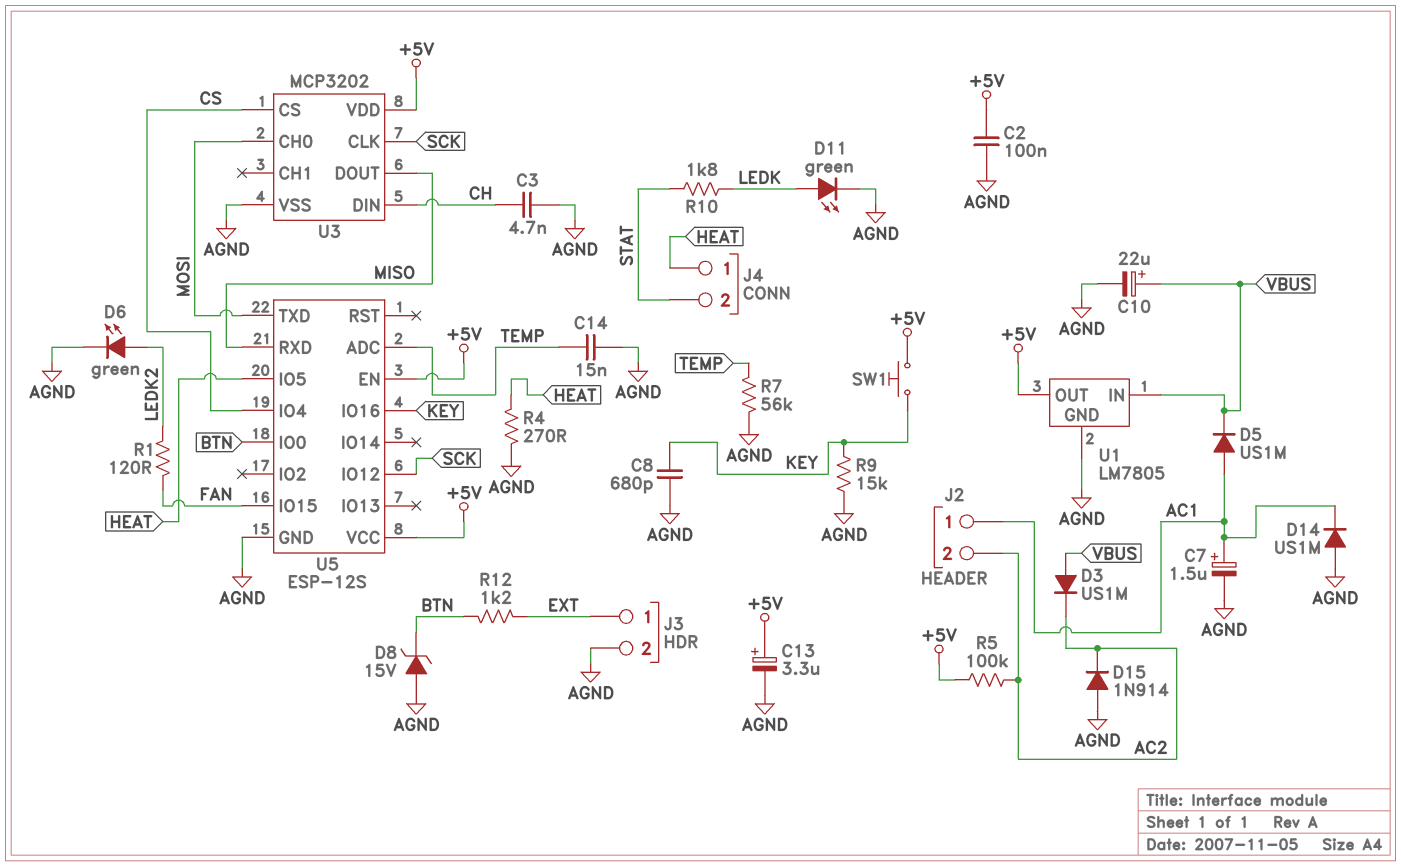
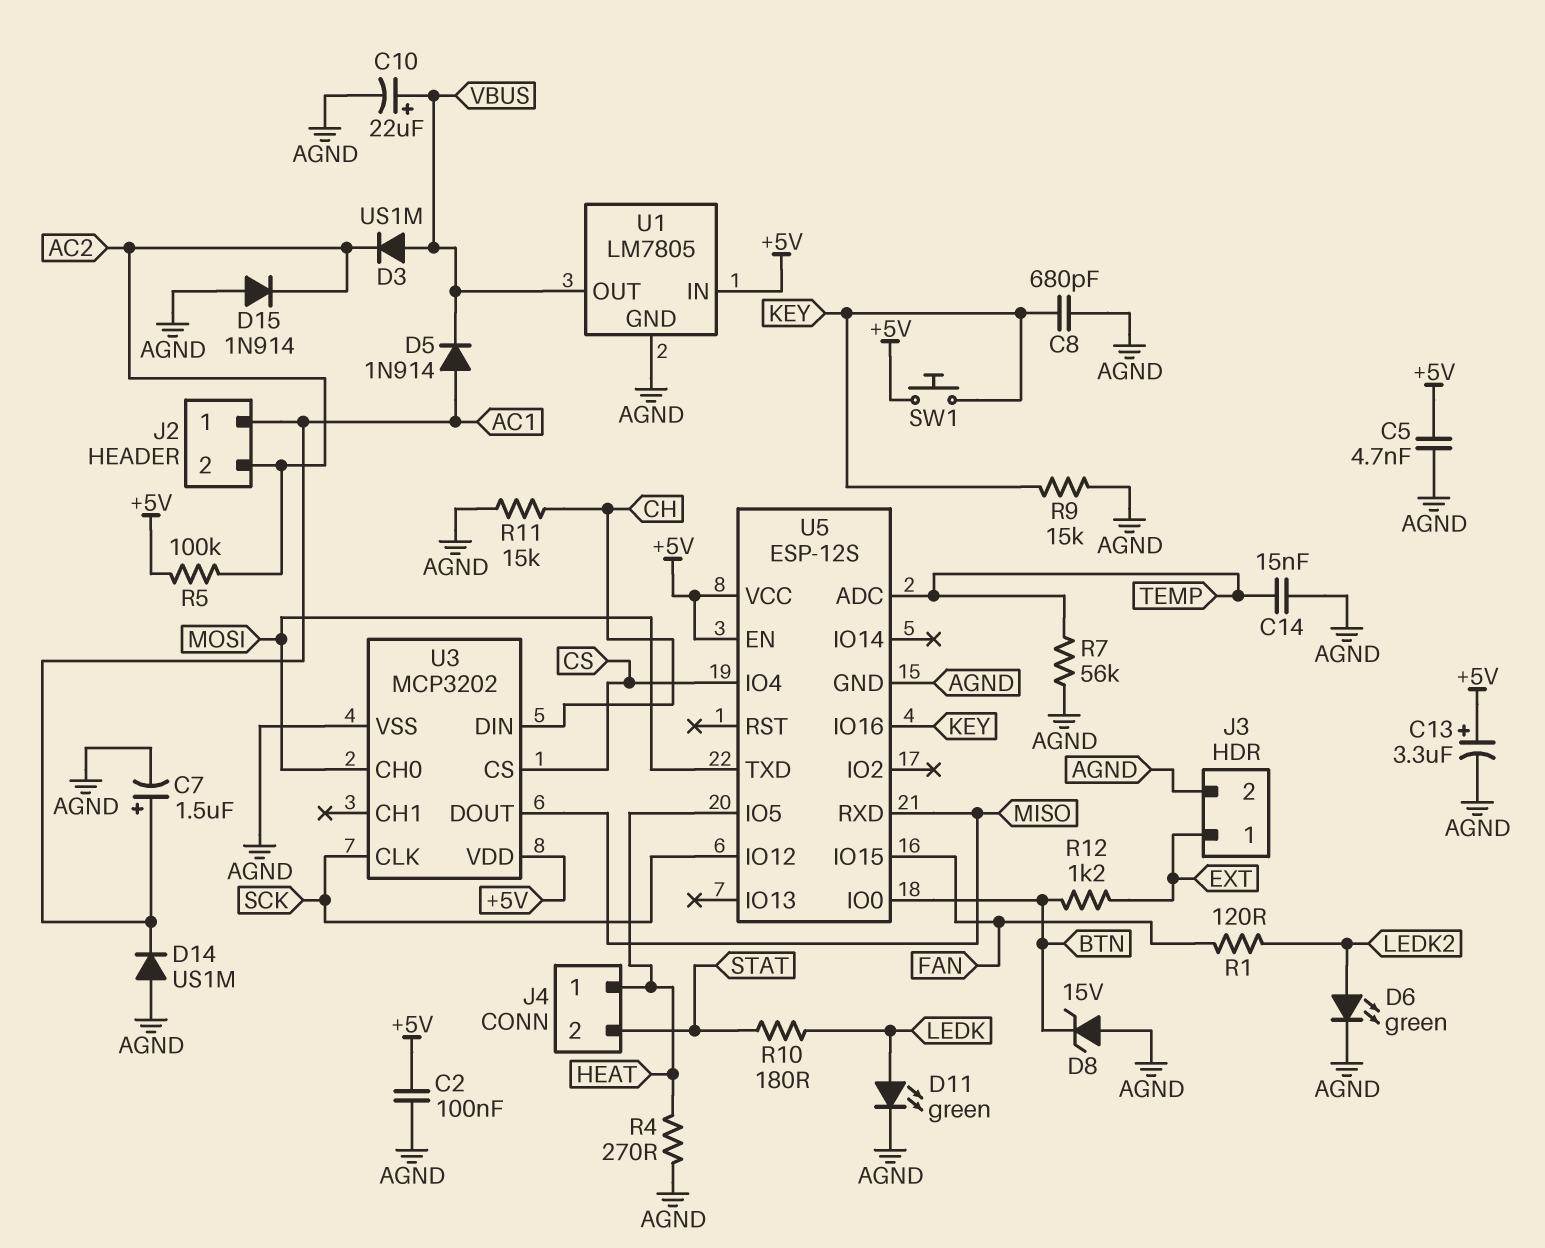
C3: 4.7nF (AGND, CH) -> none
C5: none -> 4.7nF (+5V, AGND)
D5: diode US1M (A AC1, K VBUS) -> diode 1N914 (A AC1, K VBUS)
R10: 1.8k (LEDK, STAT) -> 180 (LEDK, STAT)
R11: none -> 15k (AGND, CH)
U1 pin IN: VBUS -> +5V
U1 pin OUT: +5V -> VBUS

